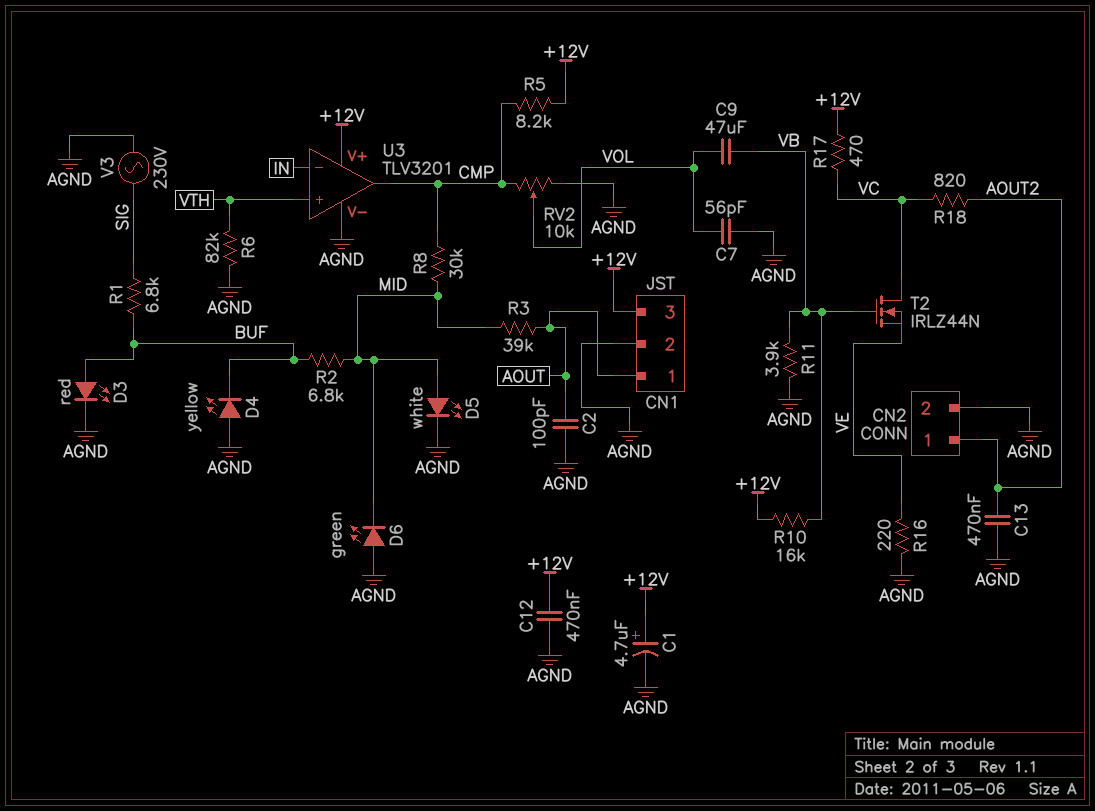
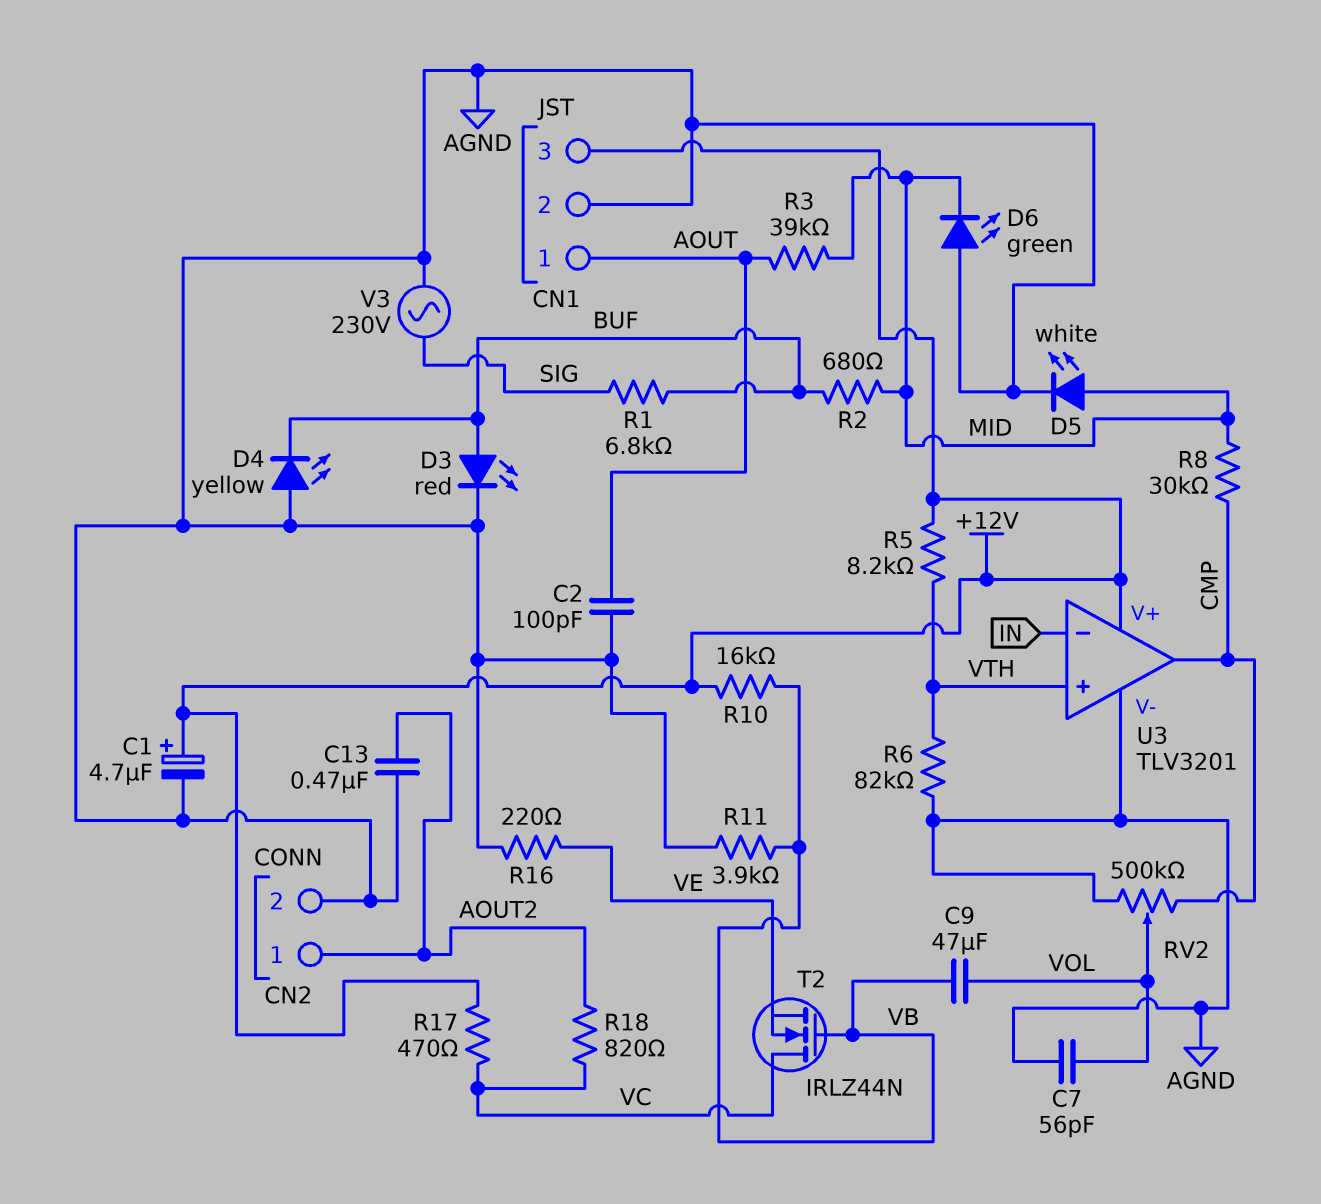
C12: 470nF (+12V, AGND) -> none
R2: 6.8k (BUF, MID) -> 680 (BUF, MID)
R5: 8.2k (+12V, CMP) -> 8.2k (+12V, VTH)
RV2: 10k (AGND, CMP, wiper VOL) -> 500k (AGND, CMP, wiper VOL)

